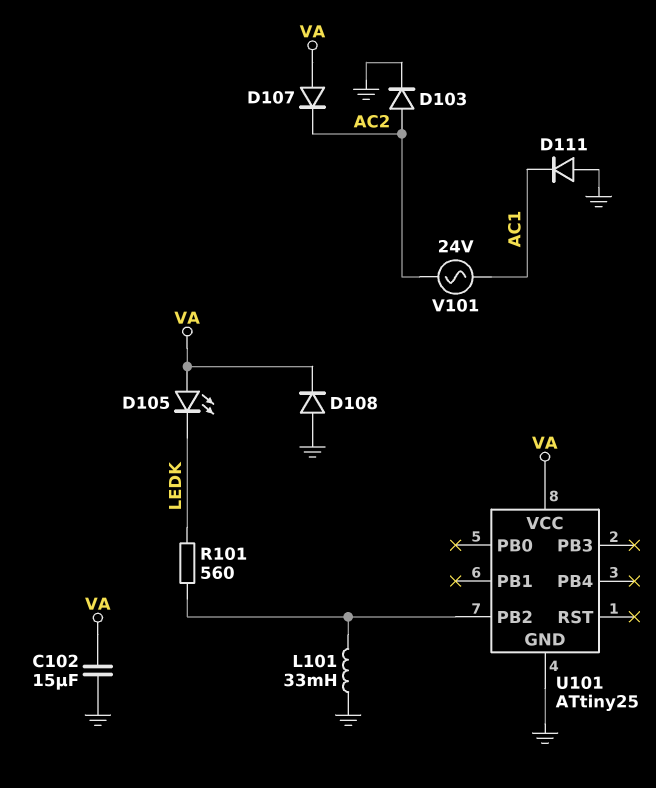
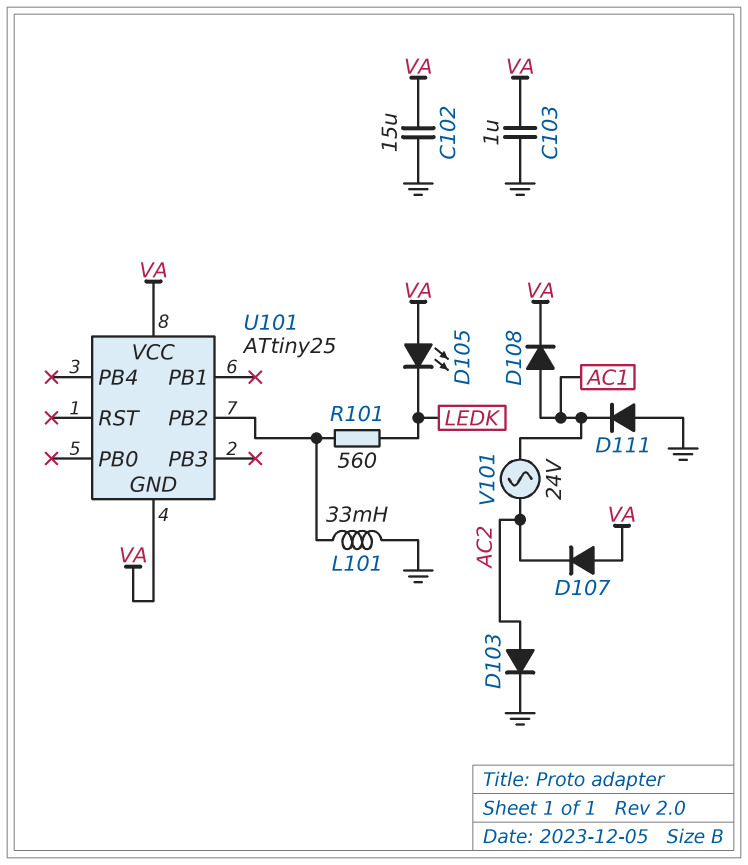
C103: none -> 1uF (GND, VA)
D108: diode (A GND, K VA) -> diode (A AC1, K VA)
U101 pin GND: GND -> VA

